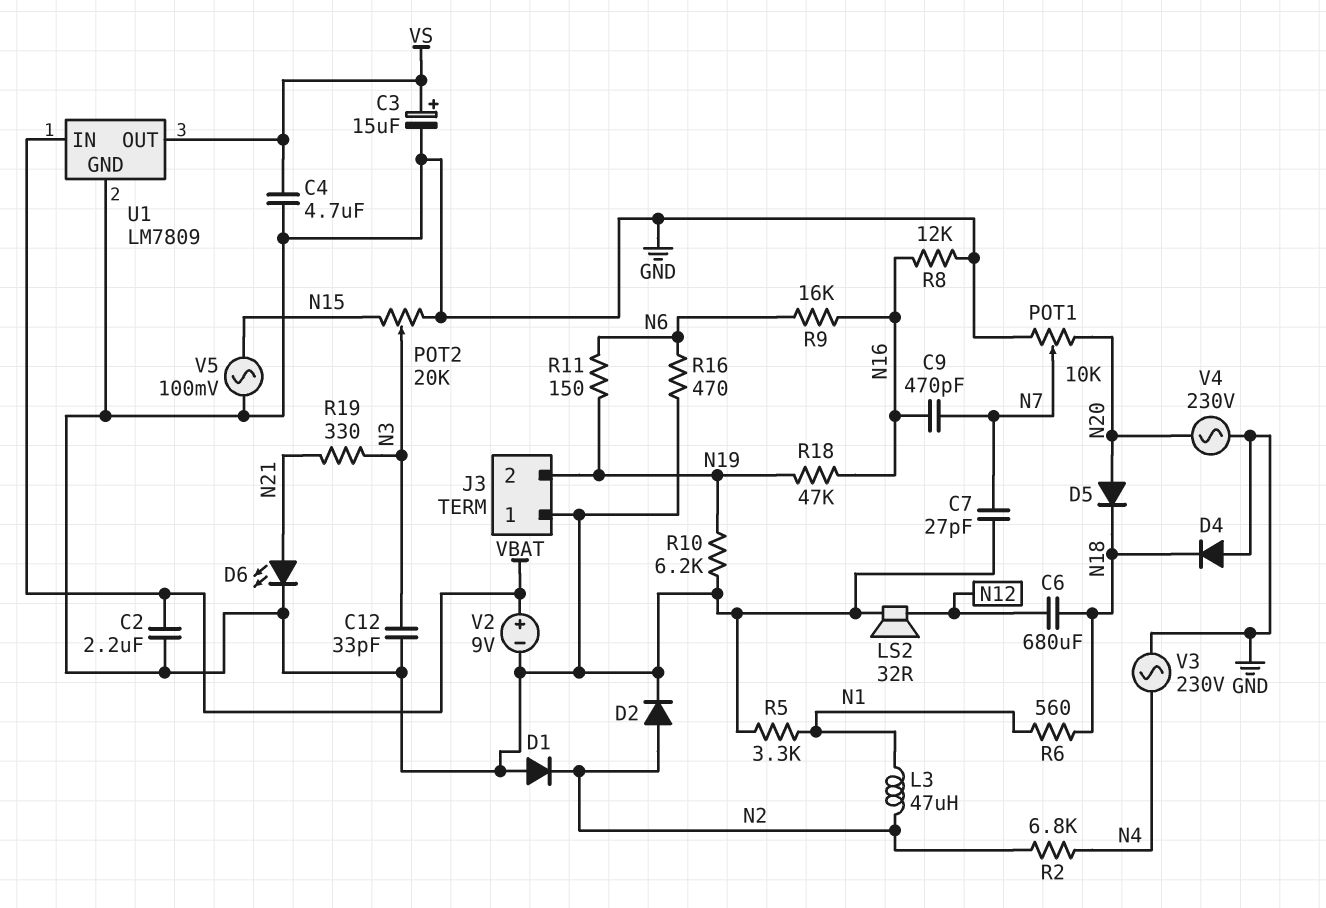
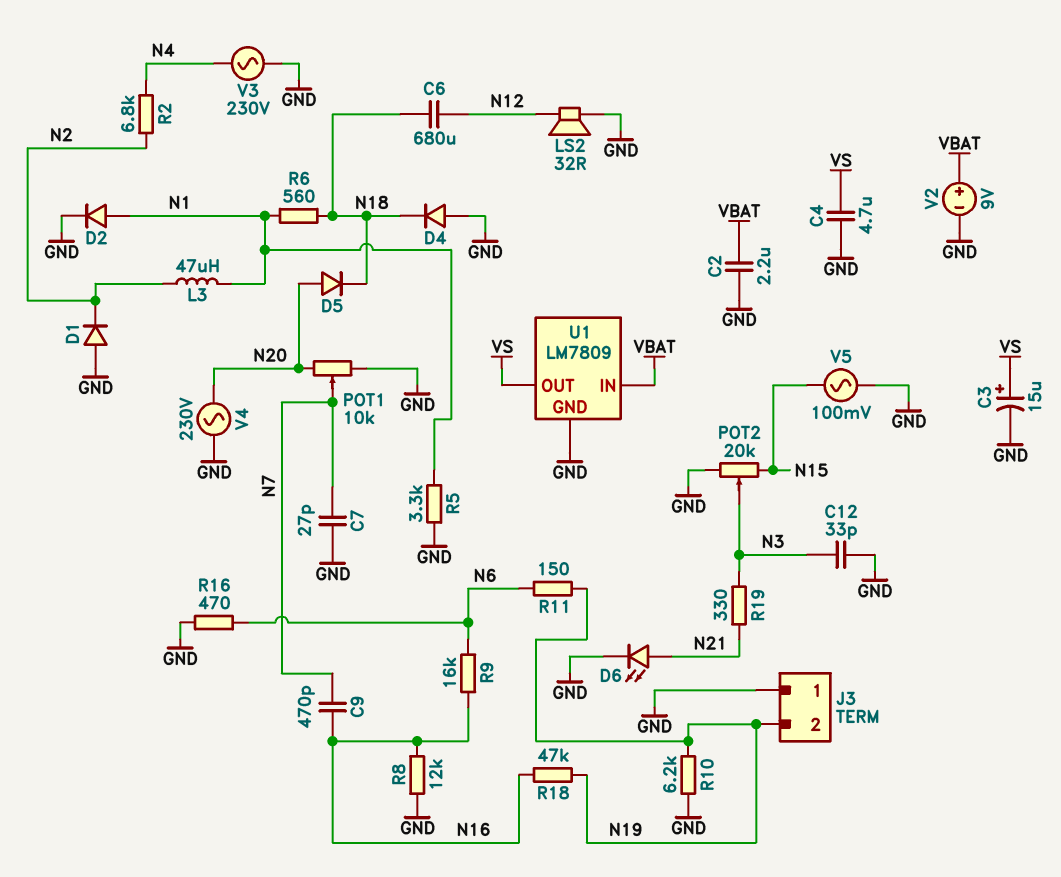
D2: diode (A N2, K GND) -> diode (A N1, K GND)

